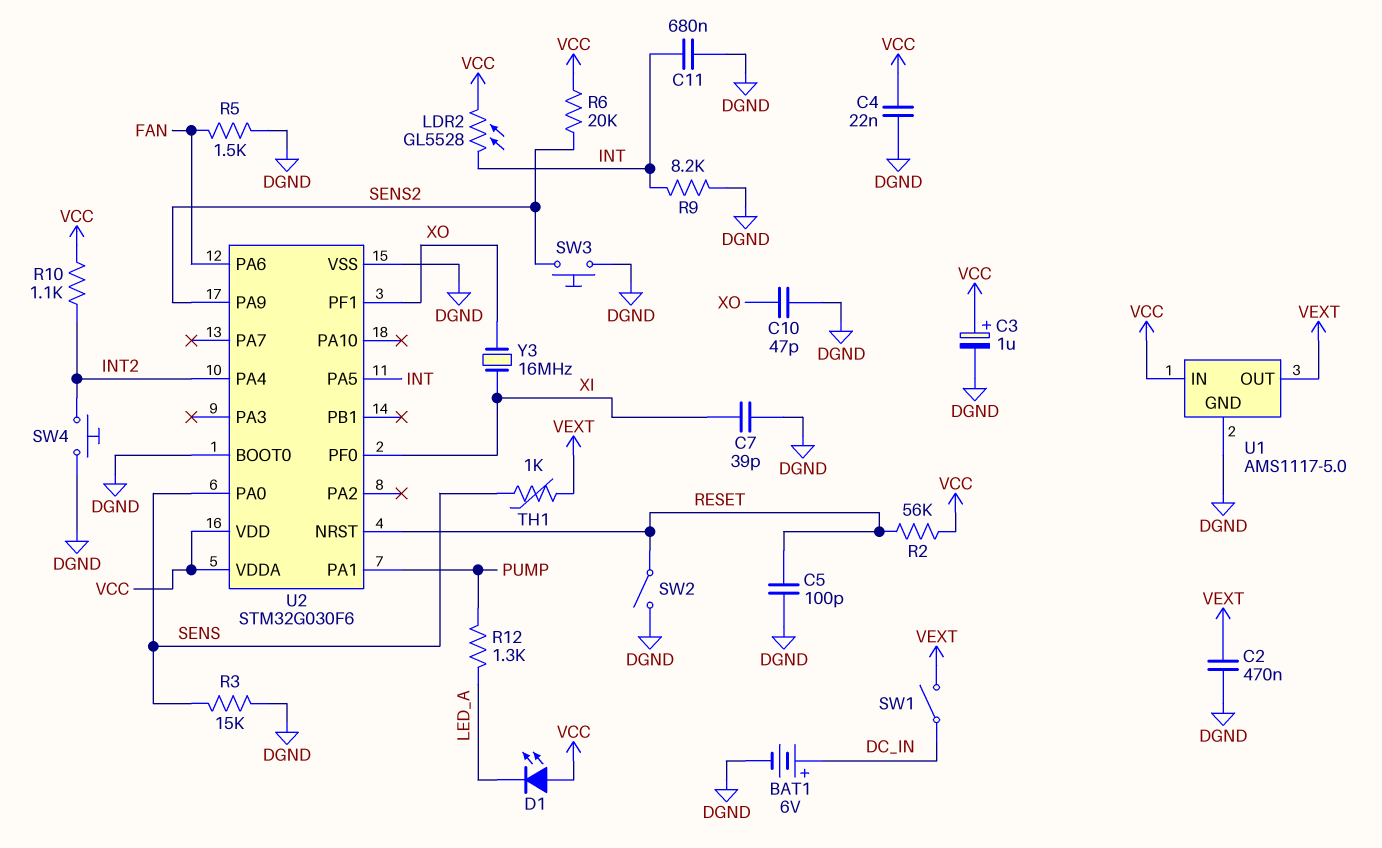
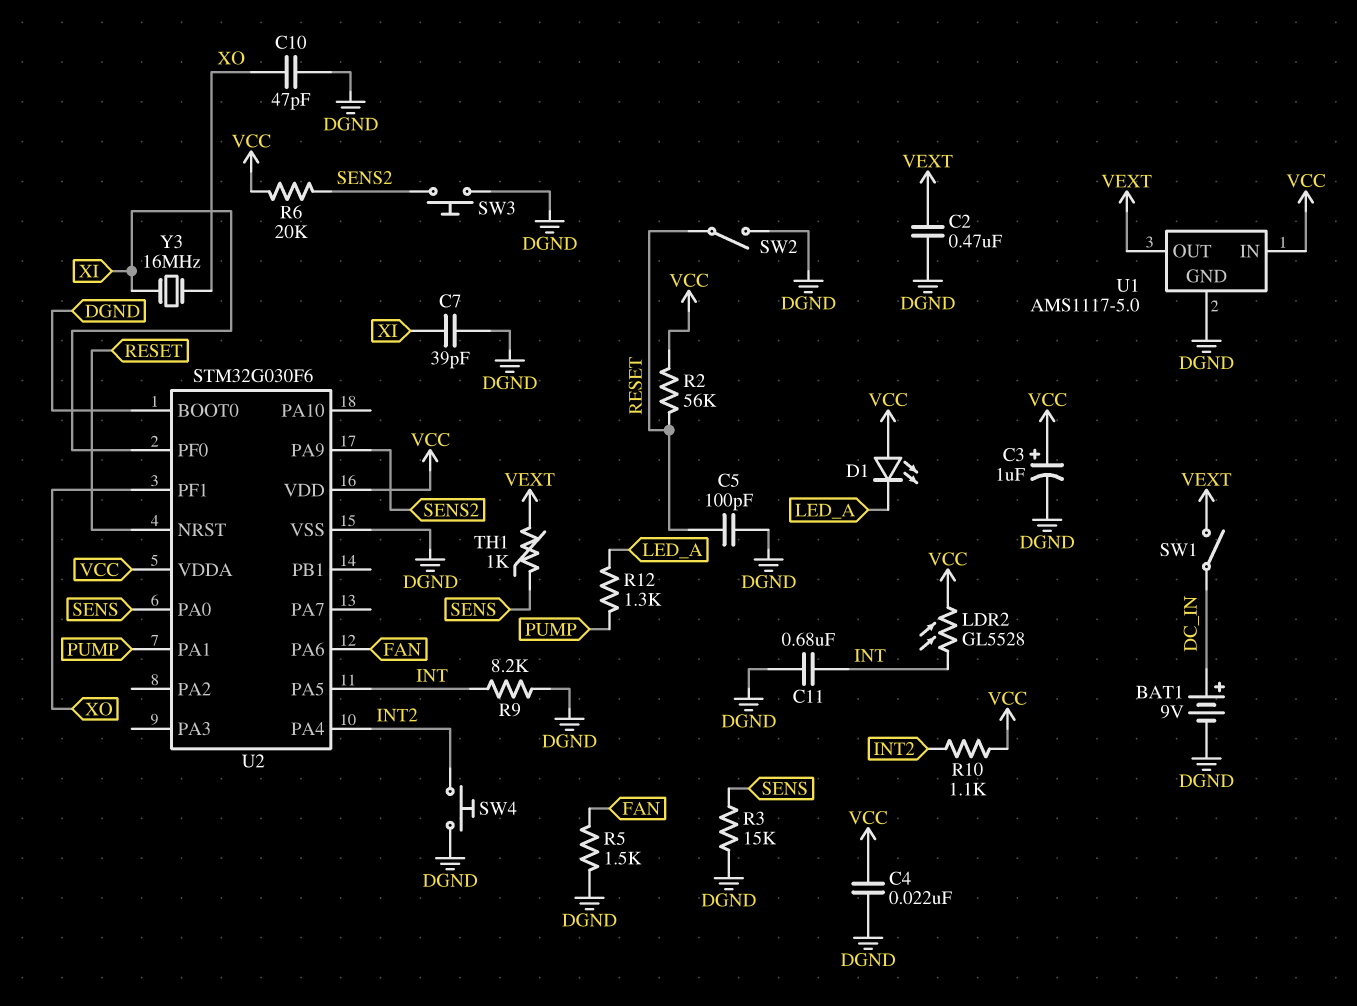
BAT1: 6V (plus DC_IN, minus DGND) -> 9V (plus DC_IN, minus DGND)

